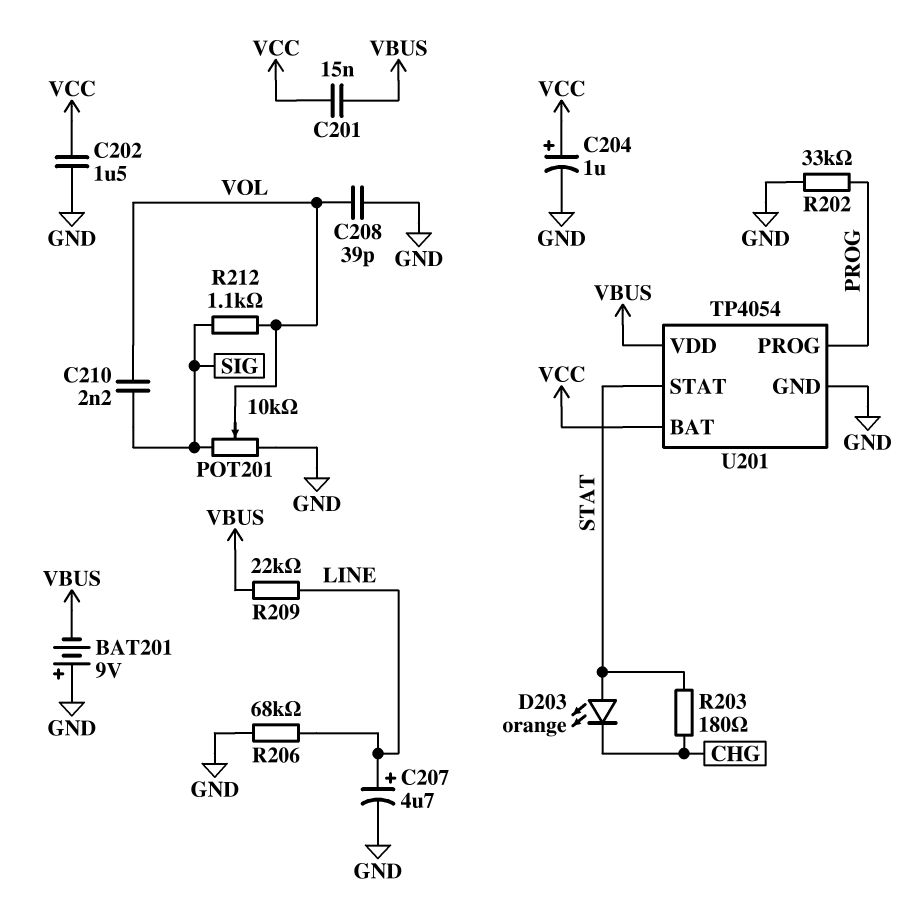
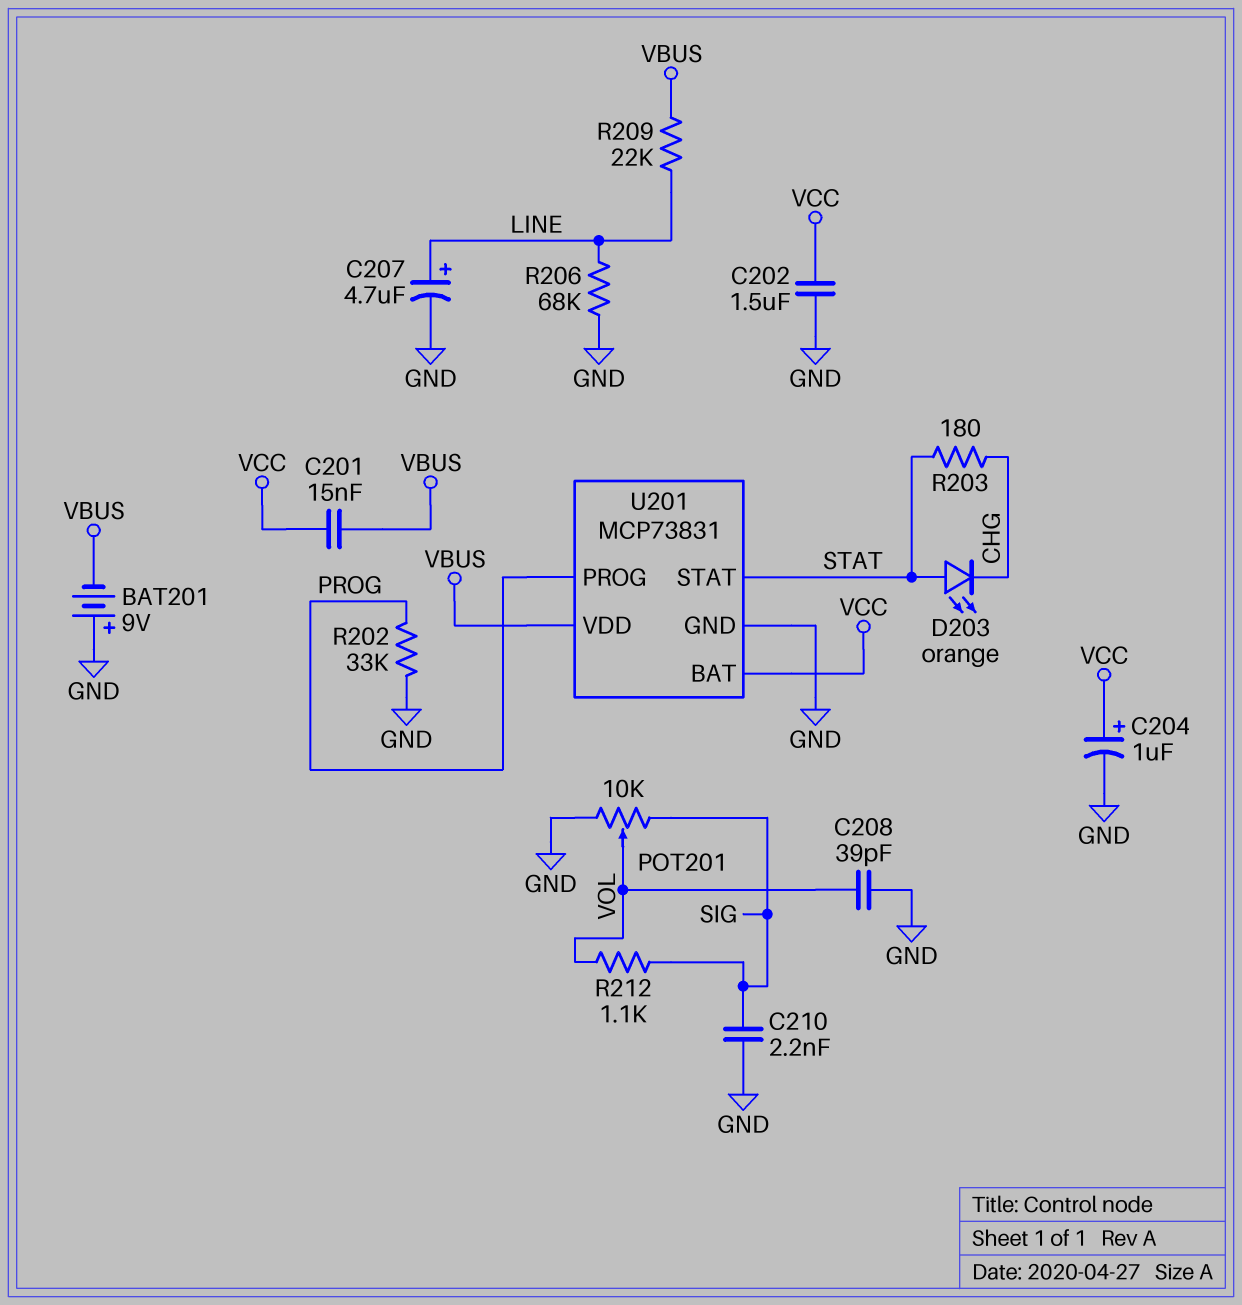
C210: 2.2nF (SIG, VOL) -> 2.2nF (GND, SIG)
U201: TP4054 -> MCP73831

